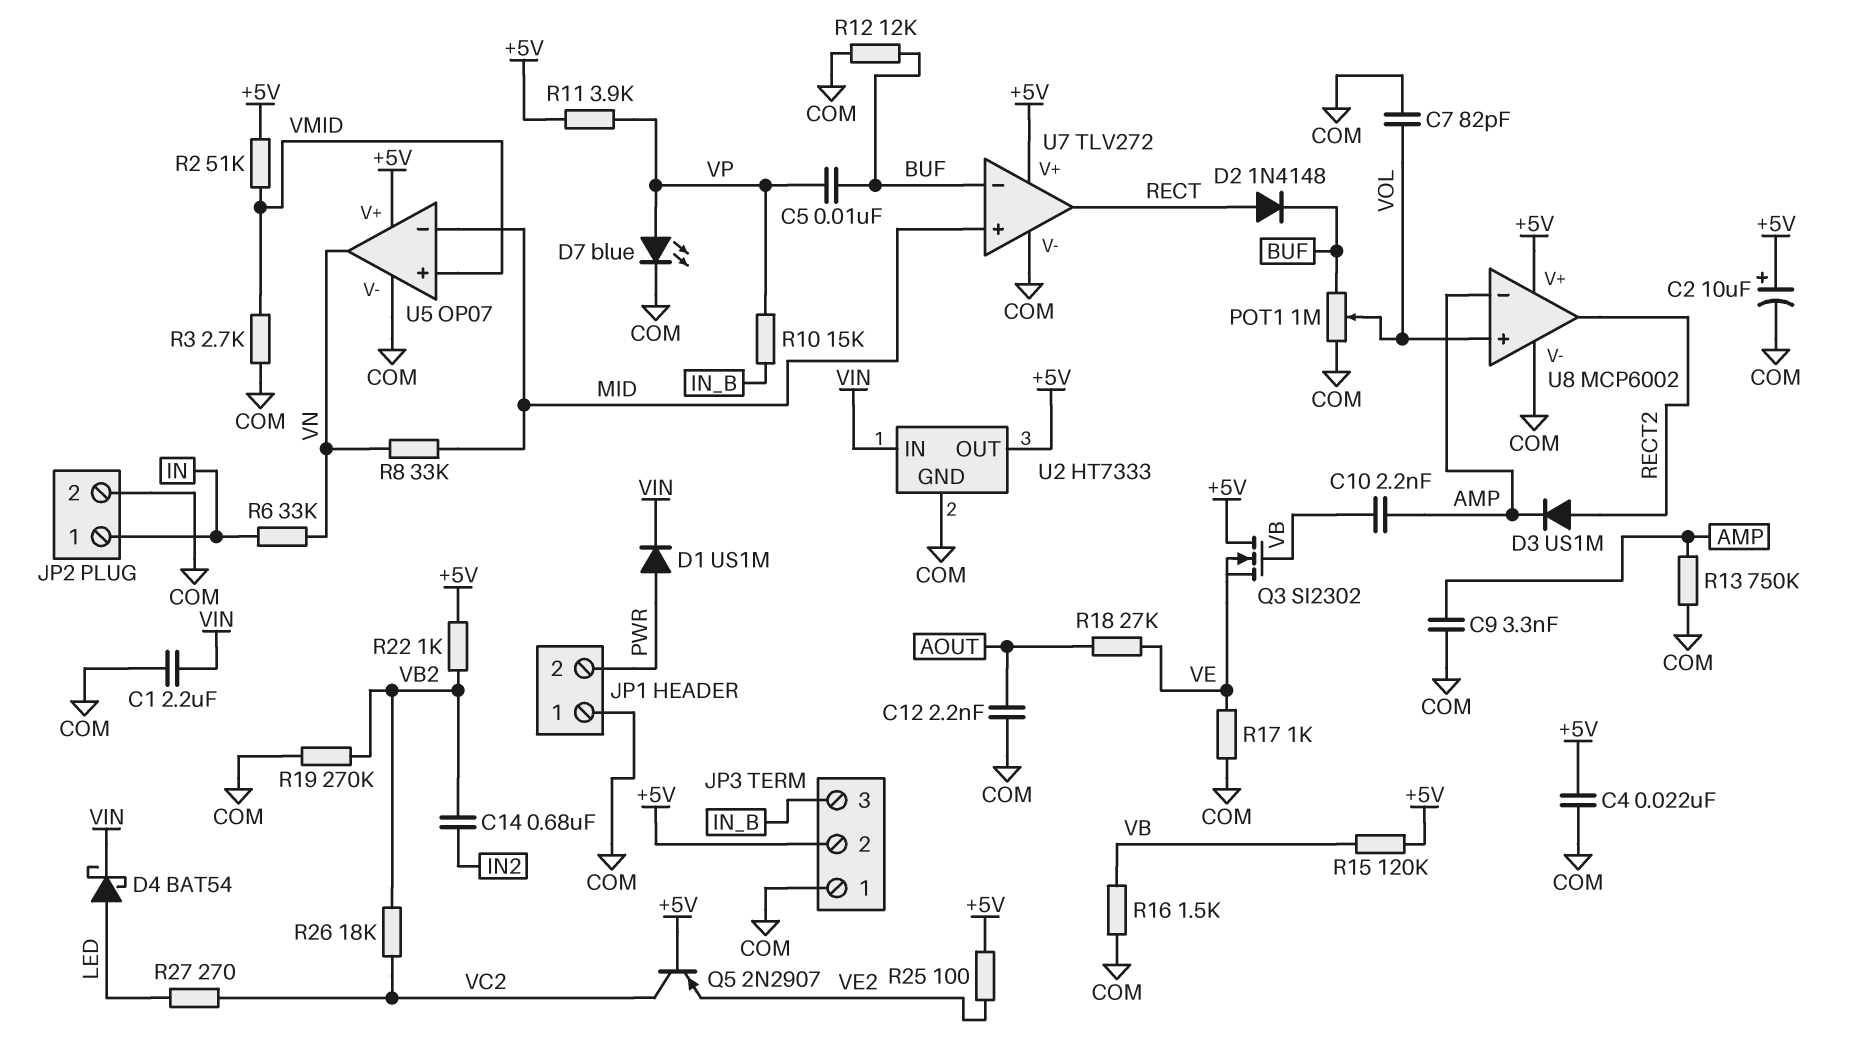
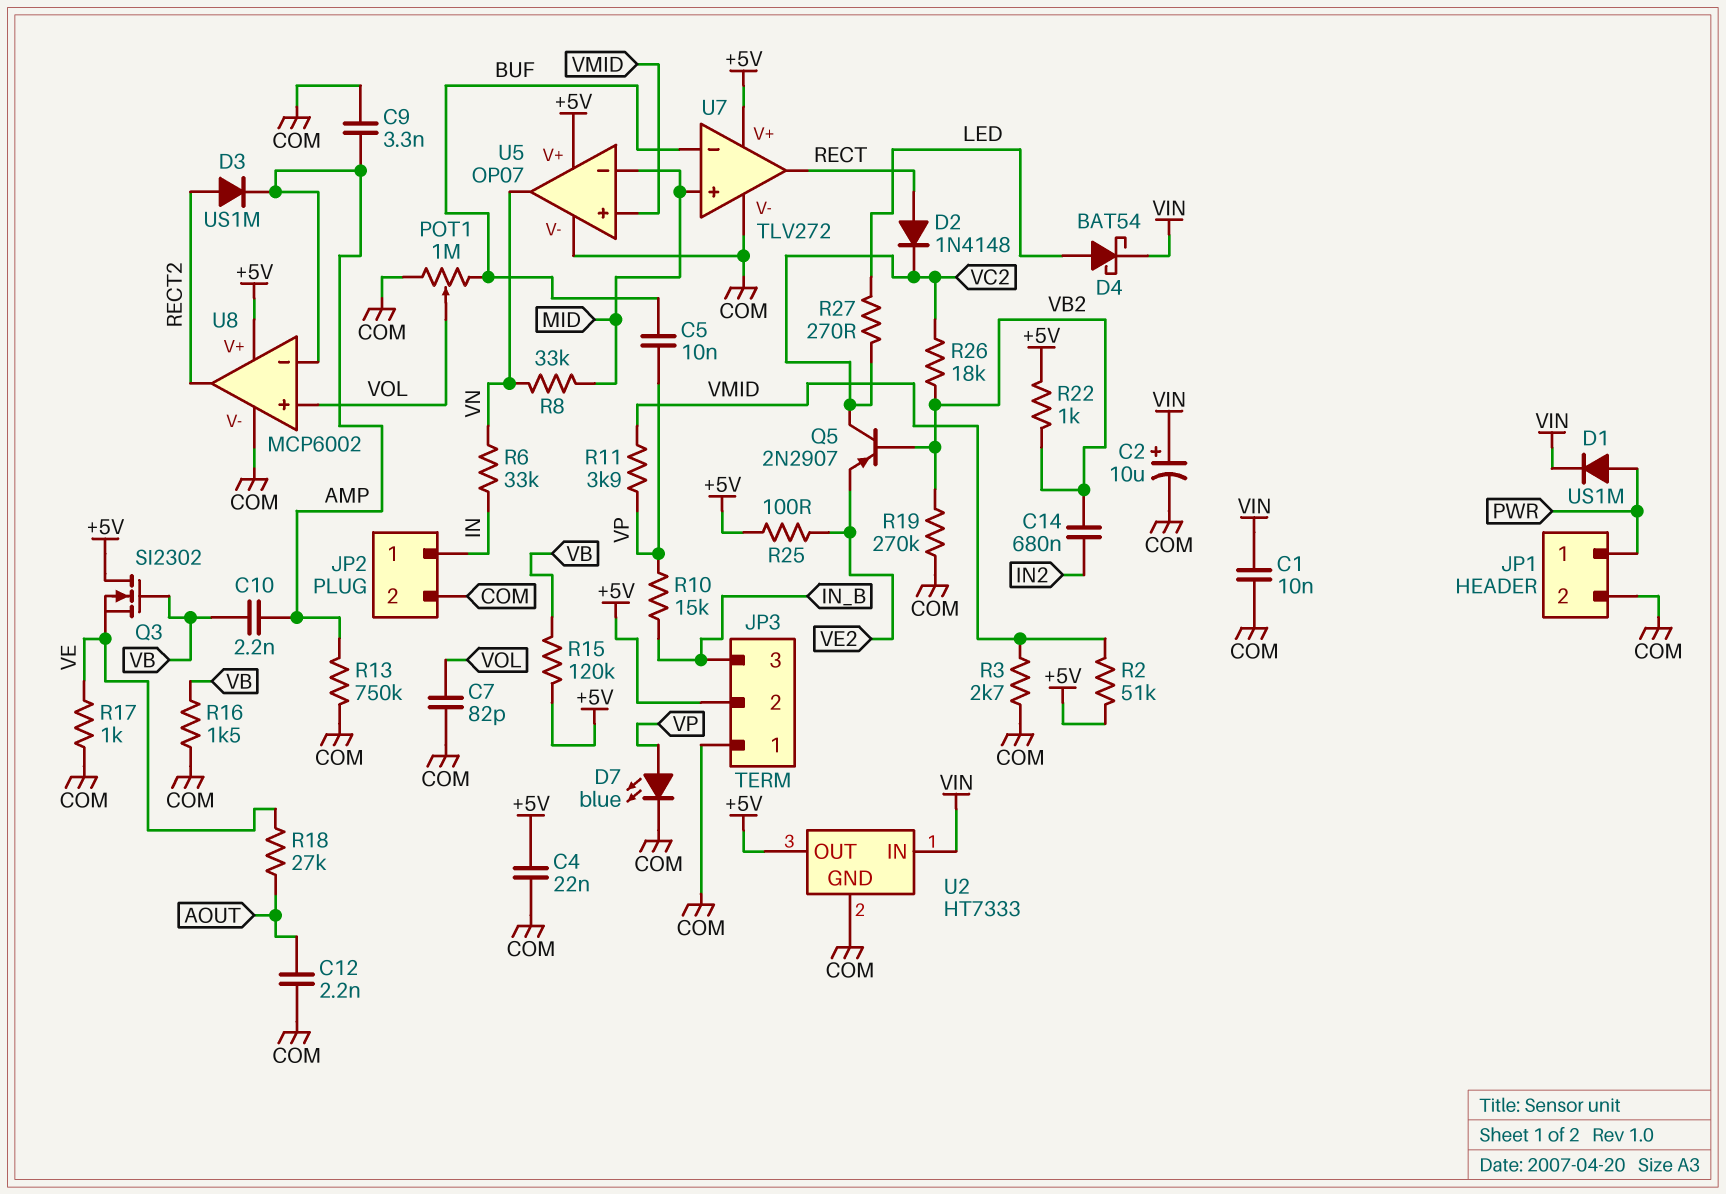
C1: 2.2uF (COM, VIN) -> 10nF (COM, VIN)
C2: 10uF (plus +5V, minus COM) -> 10uF (plus VIN, minus COM)
D2: diode 1N4148 (A RECT, K BUF) -> diode 1N4148 (A RECT, K VC2)
JP1 pin 1: COM -> PWR
JP1 pin 2: PWR -> COM
Q5: PNP 2N2907 (B +5V, C VC2, E VE2) -> PNP 2N2907 (B VB2, C VC2, E VE2)
R11: 3.9k (+5V, VP) -> 3.9k (VMID, VP)
R12: 12k (BUF, COM) -> none

